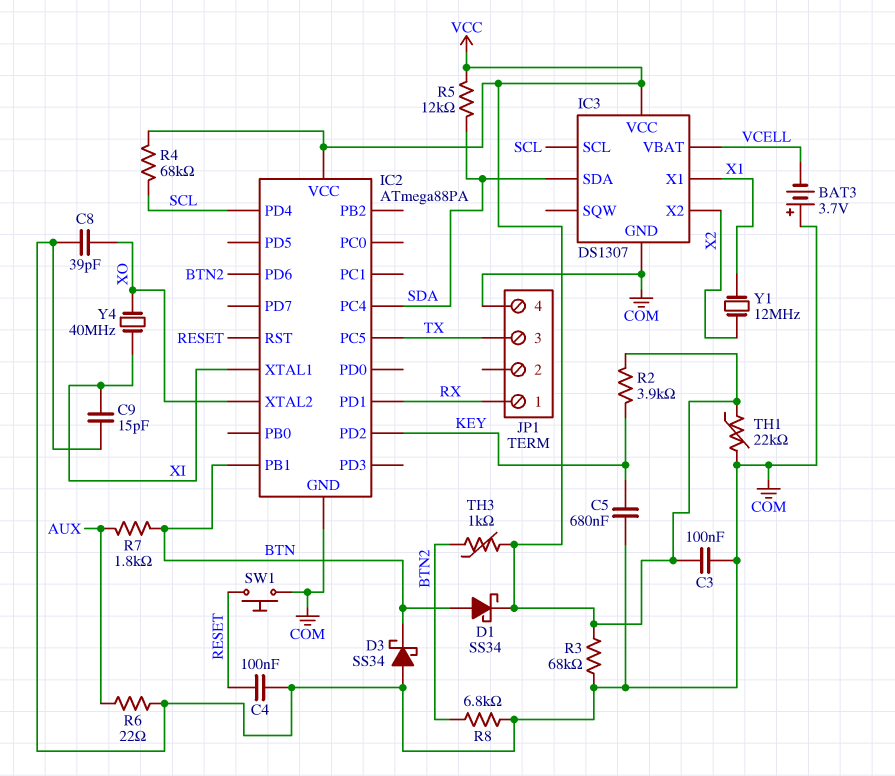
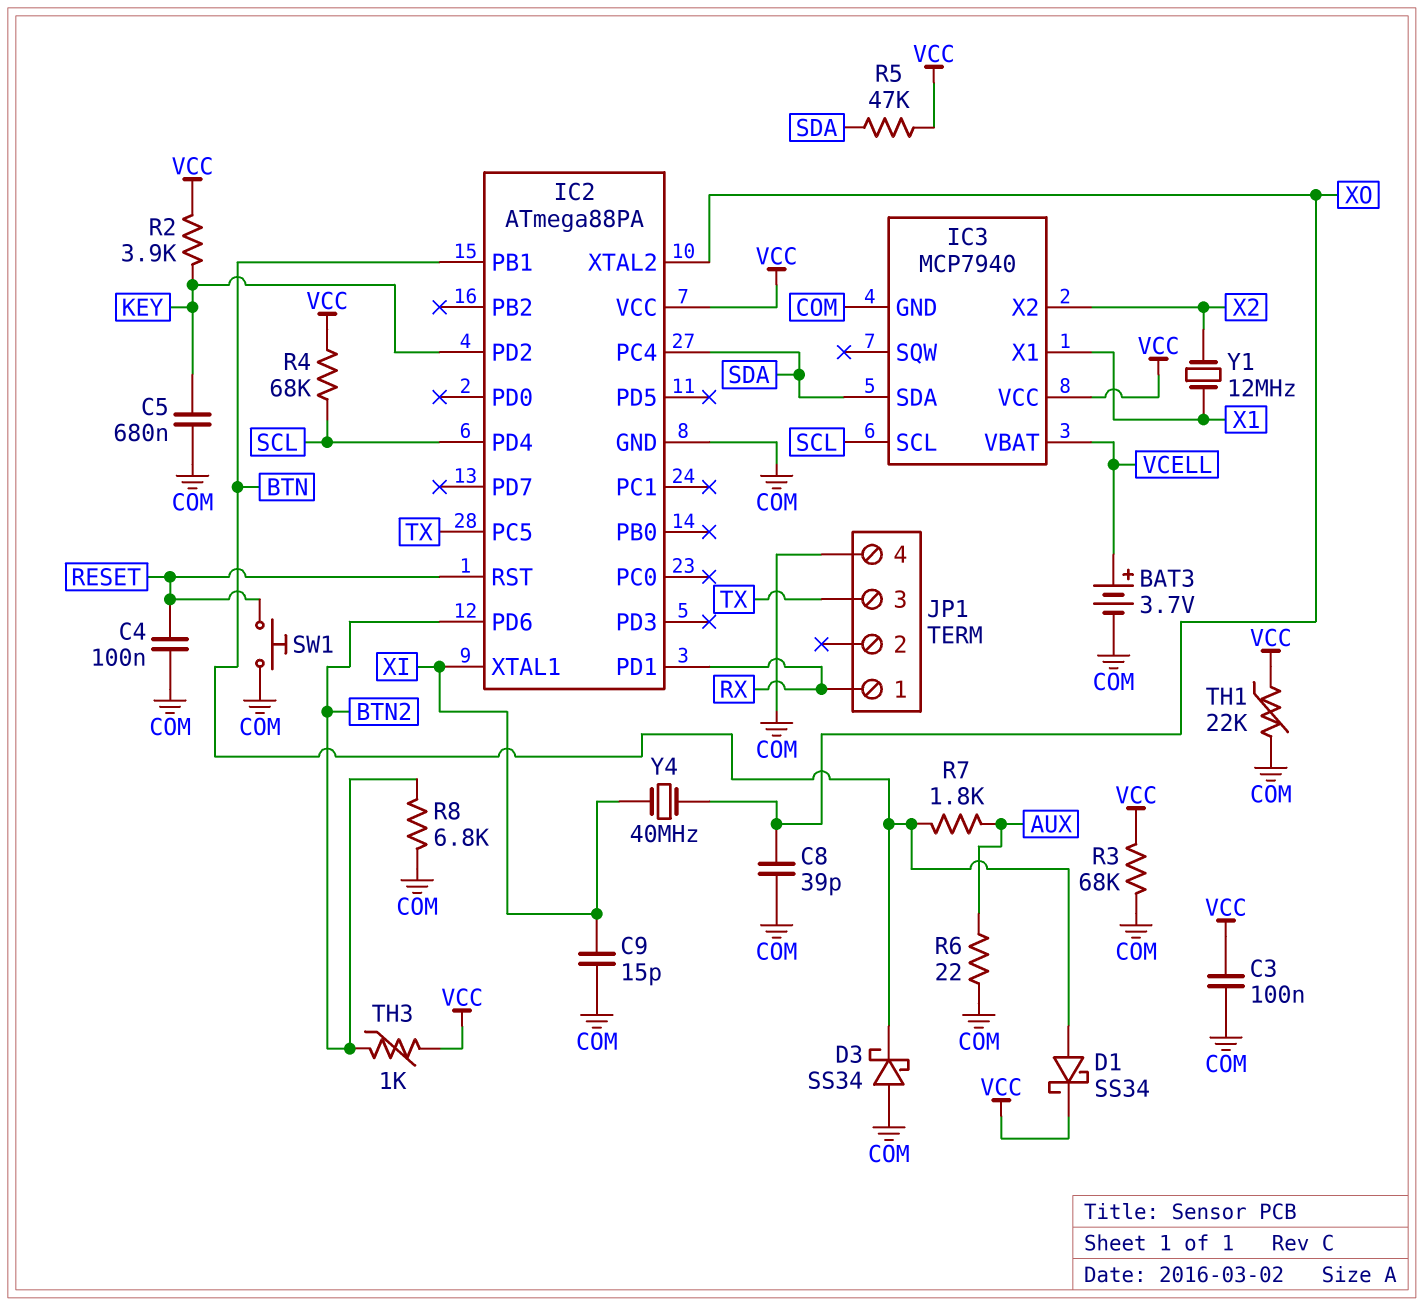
BAT3: 3.7V (plus COM, minus VCELL) -> 3.7V (plus VCELL, minus COM)
IC3: DS1307 -> MCP7940
R5: 12k (SDA, VCC) -> 47k (SDA, VCC)

